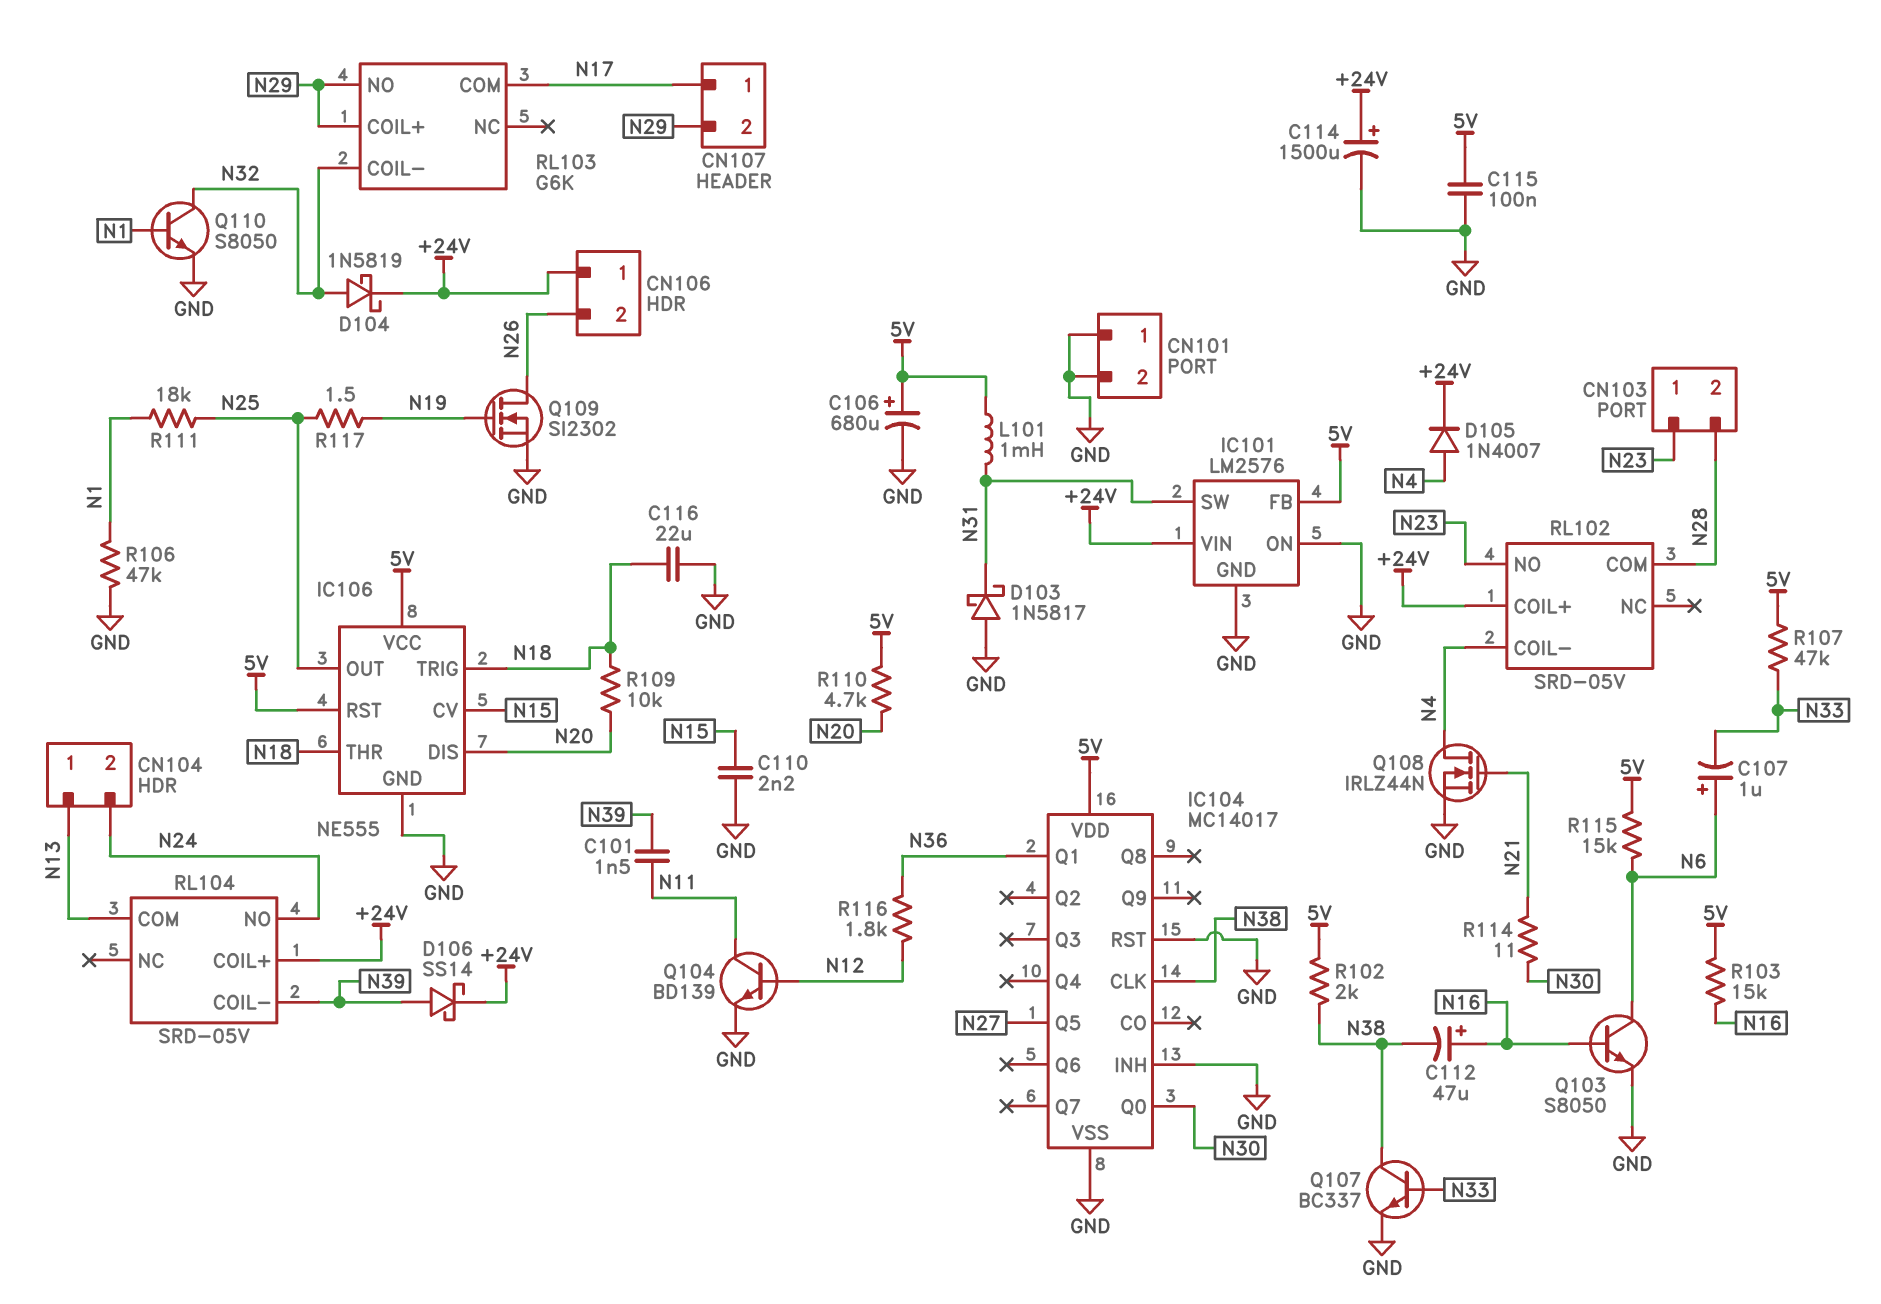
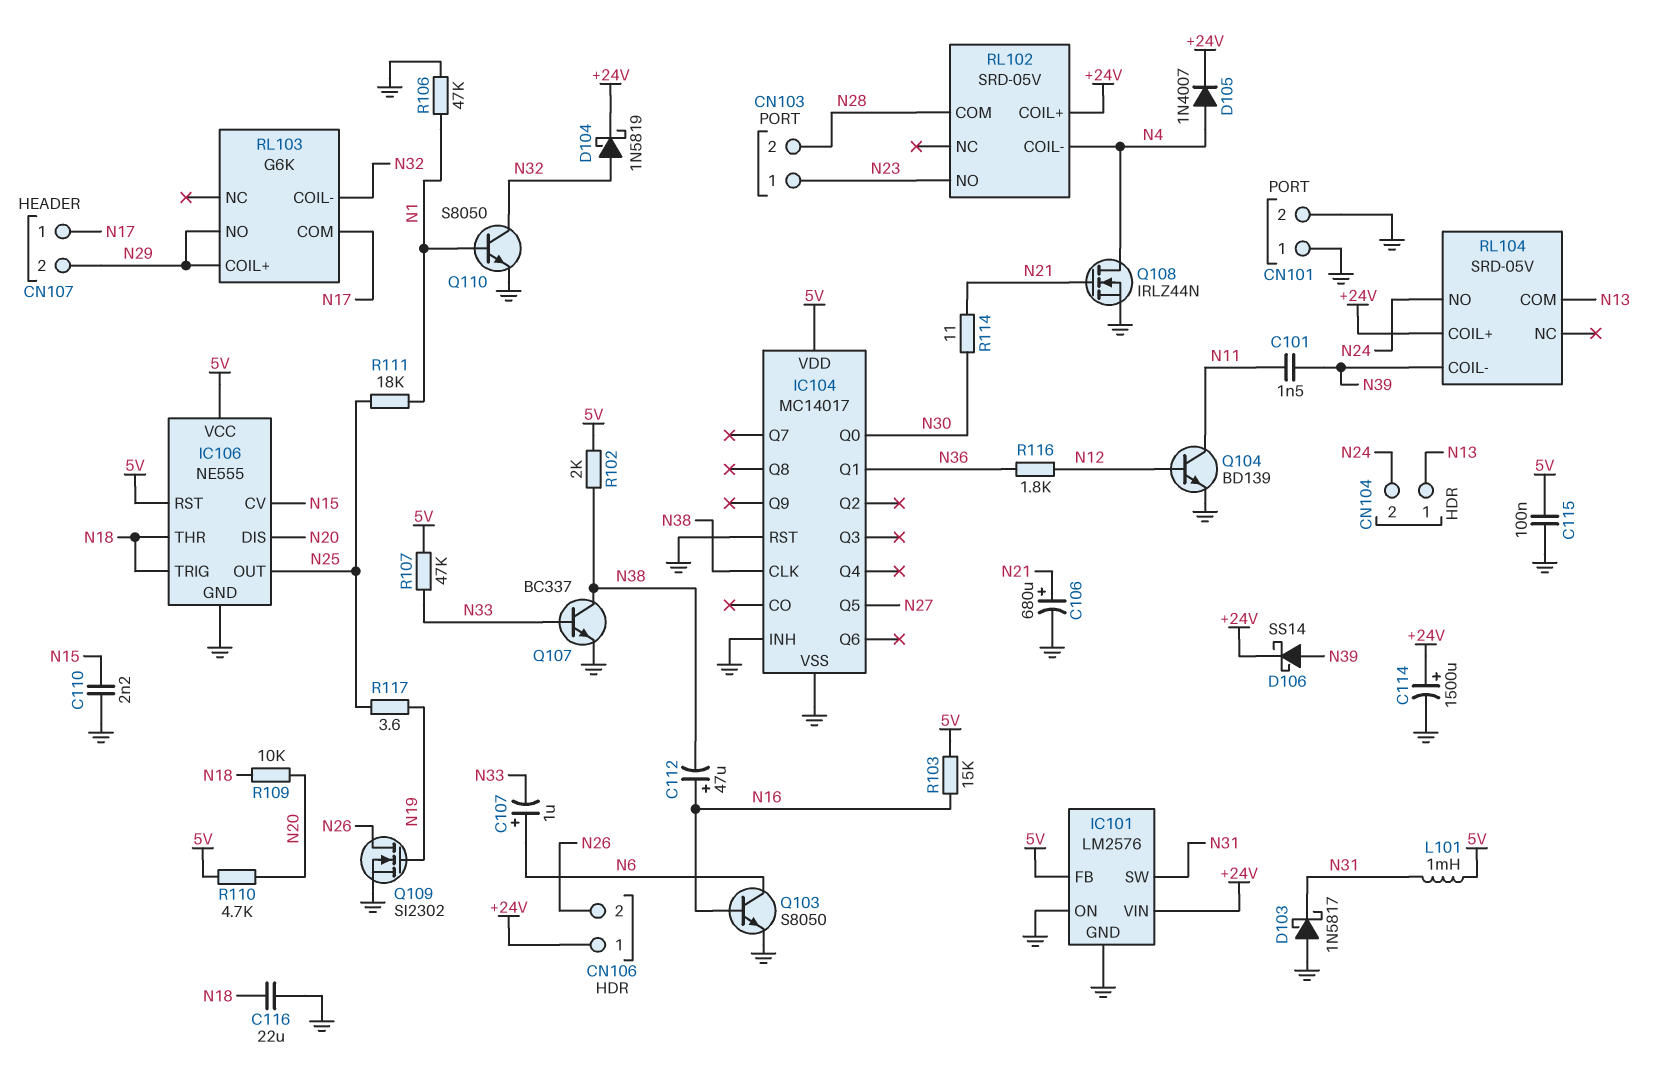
C106: 680uF (plus 5V, minus GND) -> 680uF (plus N21, minus GND)
R115: 15k (5V, N6) -> none
R117: 1.5 (N19, N25) -> 3.6 (N19, N25)

